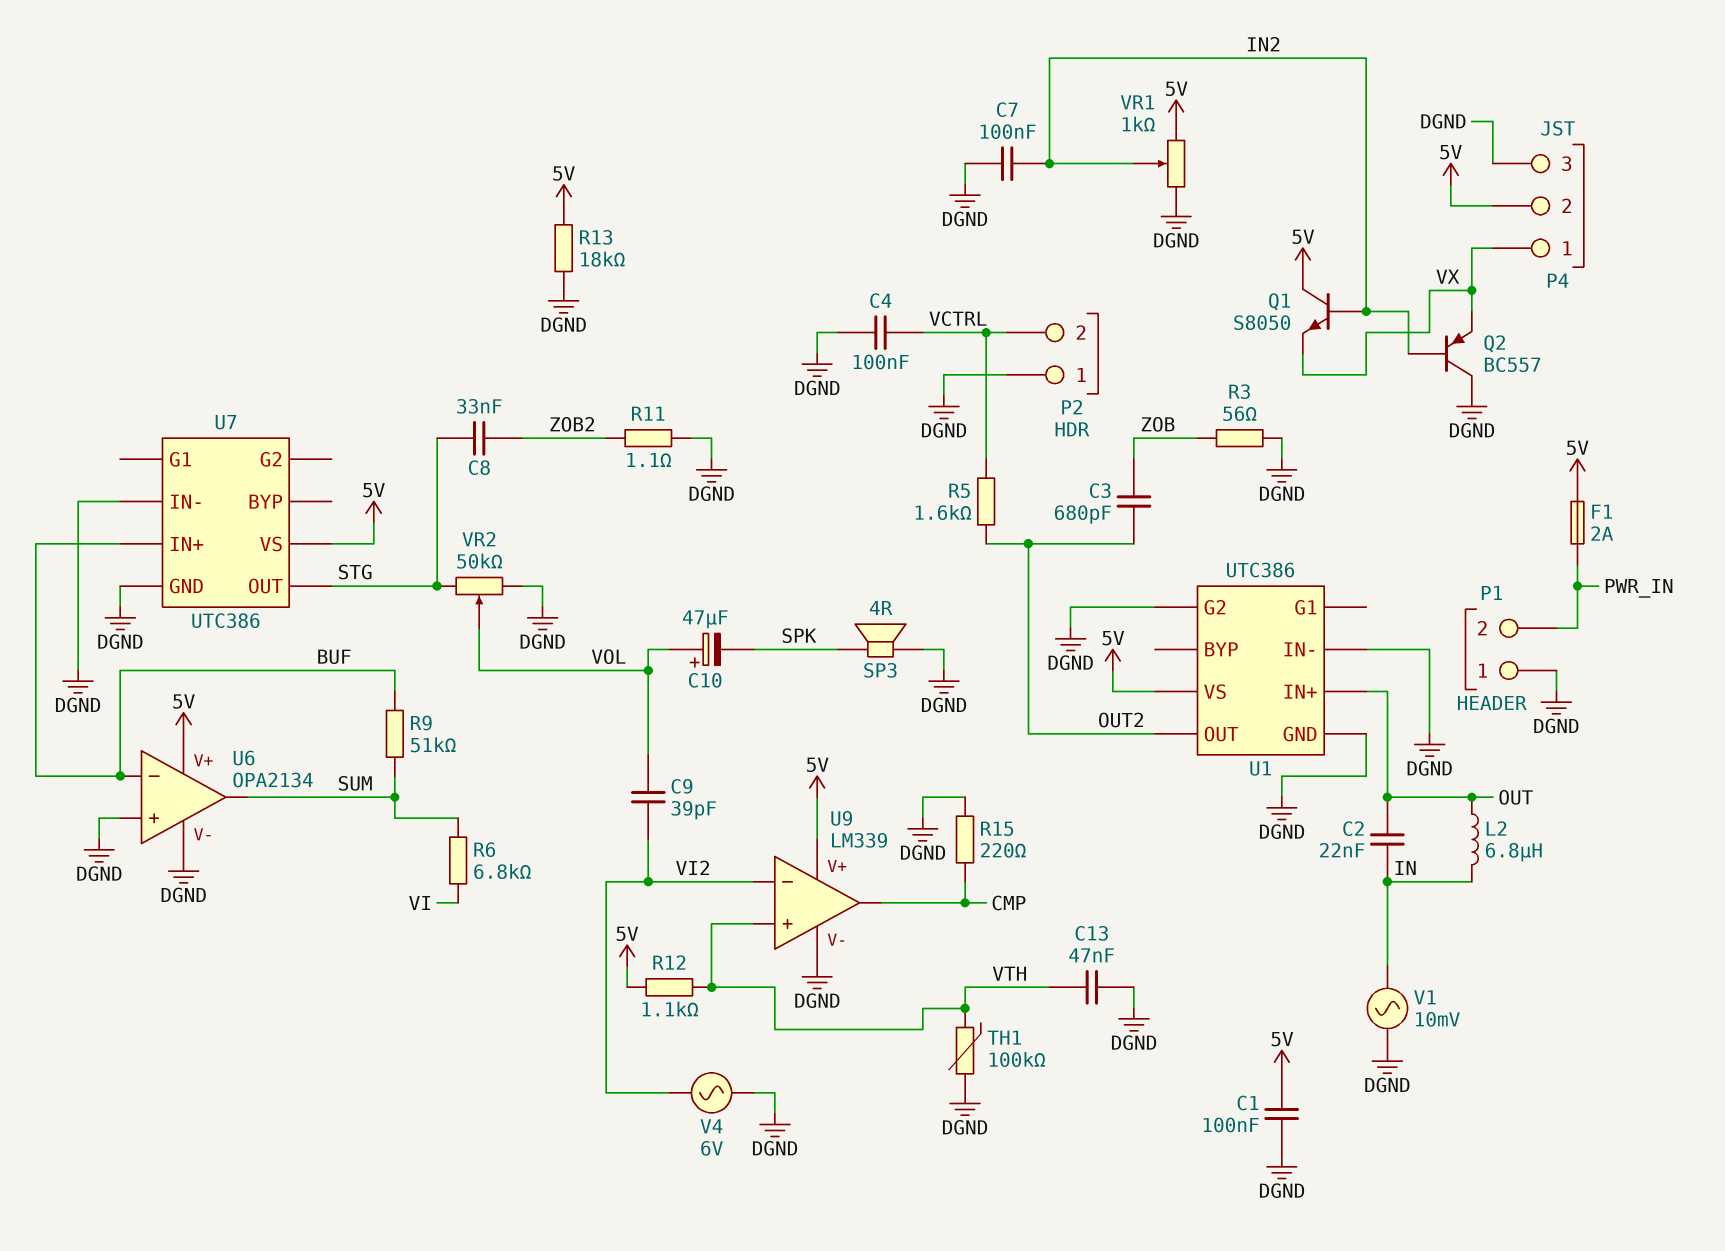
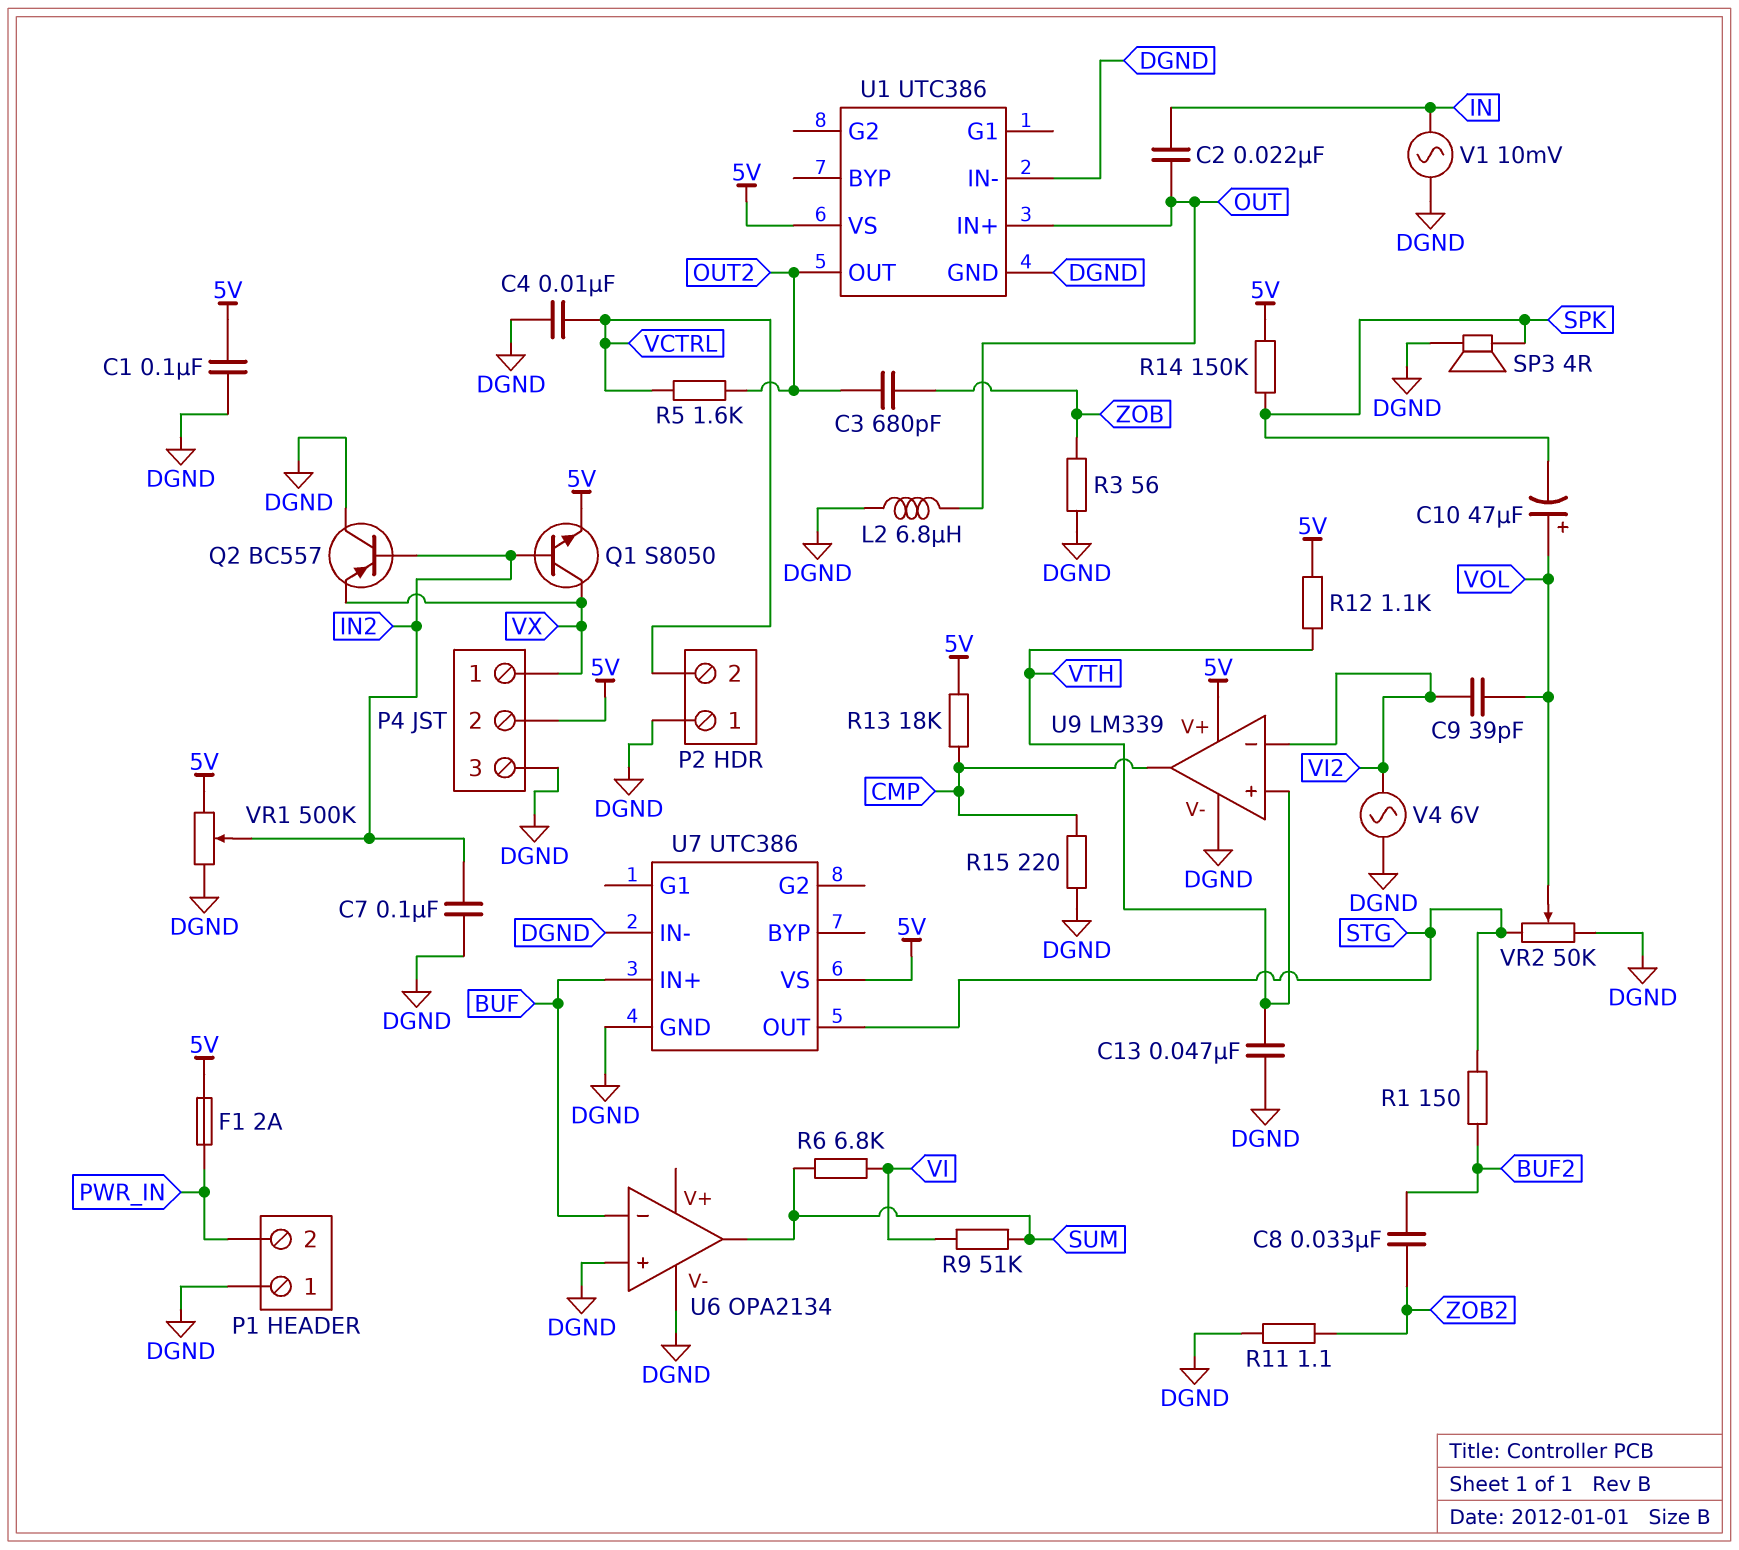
C4: 100nF (DGND, VCTRL) -> 10nF (DGND, VCTRL)
C8: 33nF (STG, ZOB2) -> 33nF (BUF2, ZOB2)
L2: 6.8uH (IN, OUT) -> 6.8uH (DGND, OUT)
Q1: NPN S8050 (B IN2, C 5V, E VX) -> NPN S8050 (B IN2, C VX, E 5V)
R1: none -> 150 (BUF2, STG)
R9: 51k (BUF, SUM) -> 51k (SUM, VI)
R13: 18k (5V, DGND) -> 18k (5V, CMP)
R14: none -> 150k (5V, SPK)
TH1: 100k (DGND, VTH) -> none
U1 pin G2: DGND -> none
U6 pin V+: 5V -> none
VR1: 1k (5V, DGND, wiper IN2) -> 500k (5V, DGND, wiper IN2)

